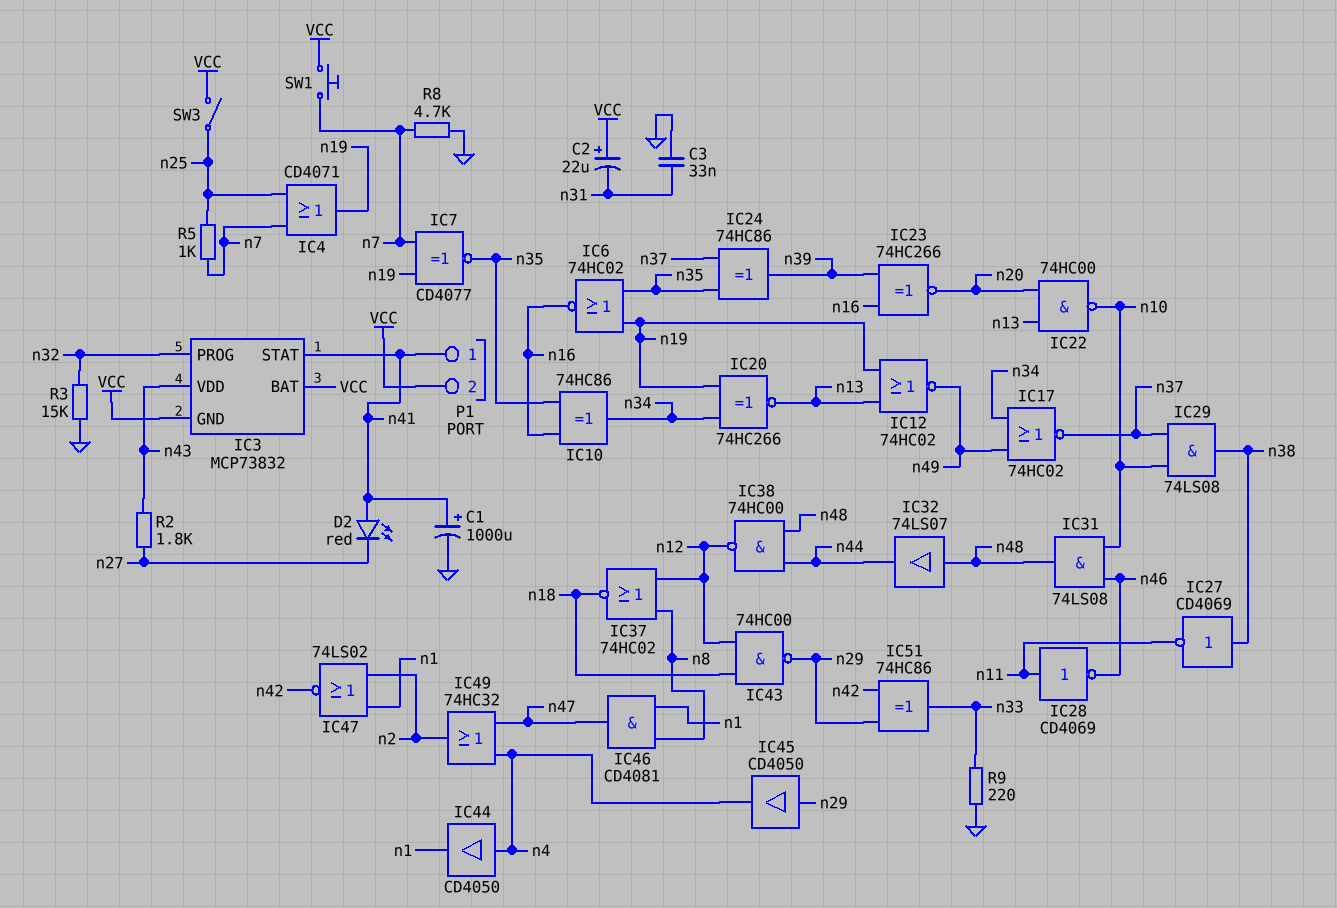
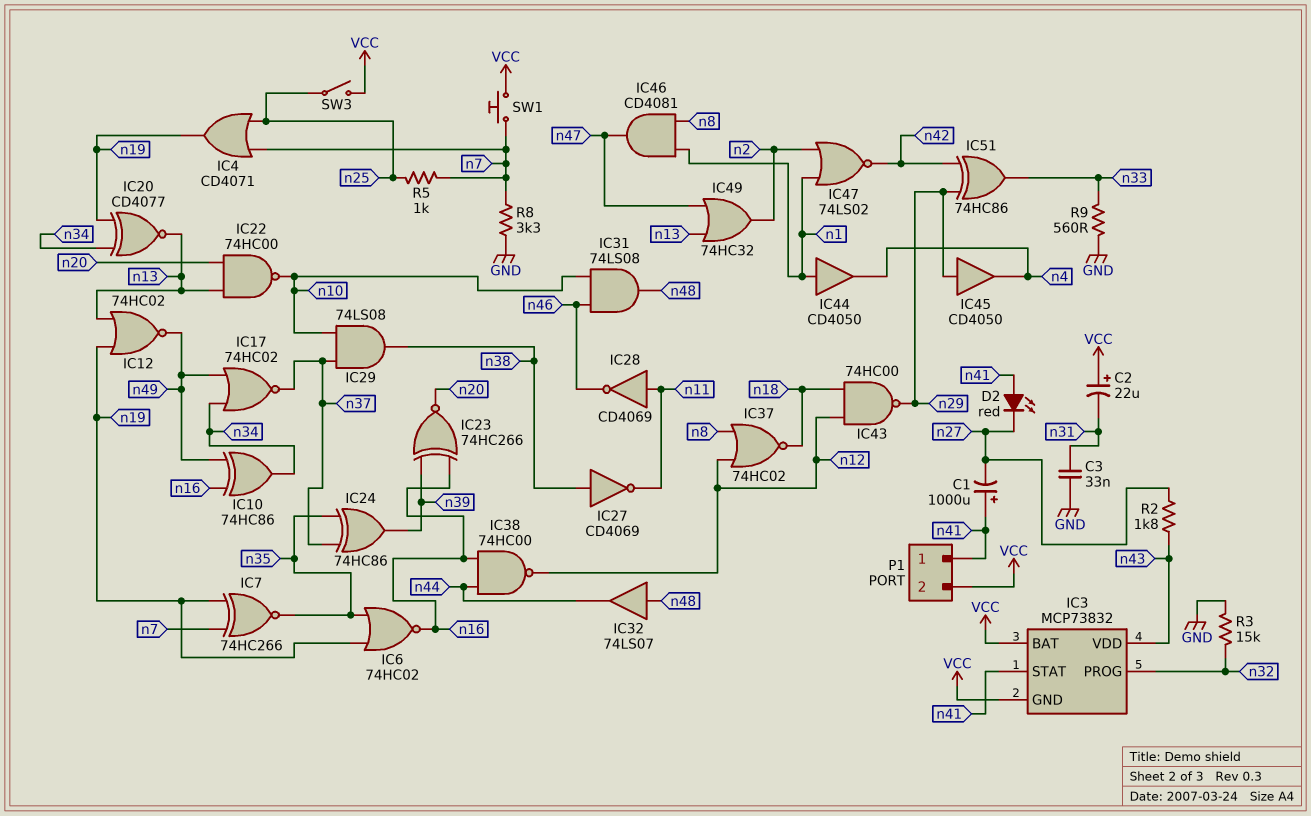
C1: 1000uF (plus n41, minus GND) -> 1000uF (plus n41, minus n27)
IC7: XNOR CD4077 (in n7, in n19, out n35) -> XNOR 74HC266 (in n7, in n19, out n35)
IC10: XOR 74HC86 (in n16, in n35, out n34) -> XOR 74HC86 (in n16, in n49, out n34)
IC20: XNOR 74HC266 (in n19, in n34, out n13) -> XNOR CD4077 (in n19, in n34, out n13)
IC38: NAND 74HC00 (in n44, in n48, out n12) -> NAND 74HC00 (in n16, in n44, out n12)
IC44: buffer CD4050 (in n4, out n1) -> buffer CD4050 (in n1, out n4)
IC49: OR 74HC32 (in n4, in n47, out n2) -> OR 74HC32 (in n13, in n47, out n2)
R8: 4.7k (GND, n7) -> 3.3k (GND, n7)
R9: 220 (GND, n33) -> 560 (GND, n33)

